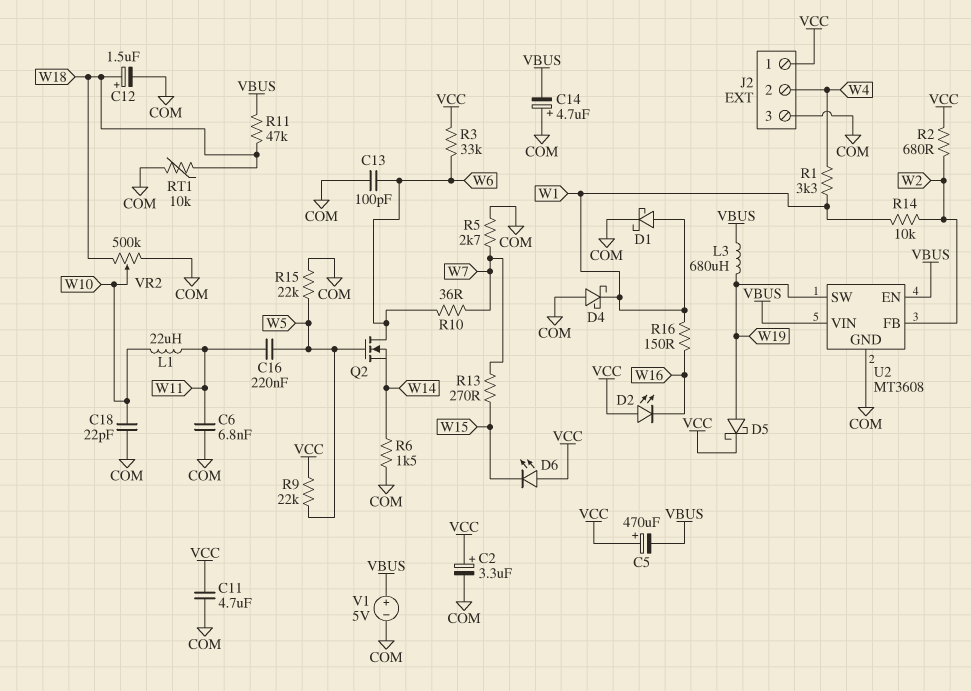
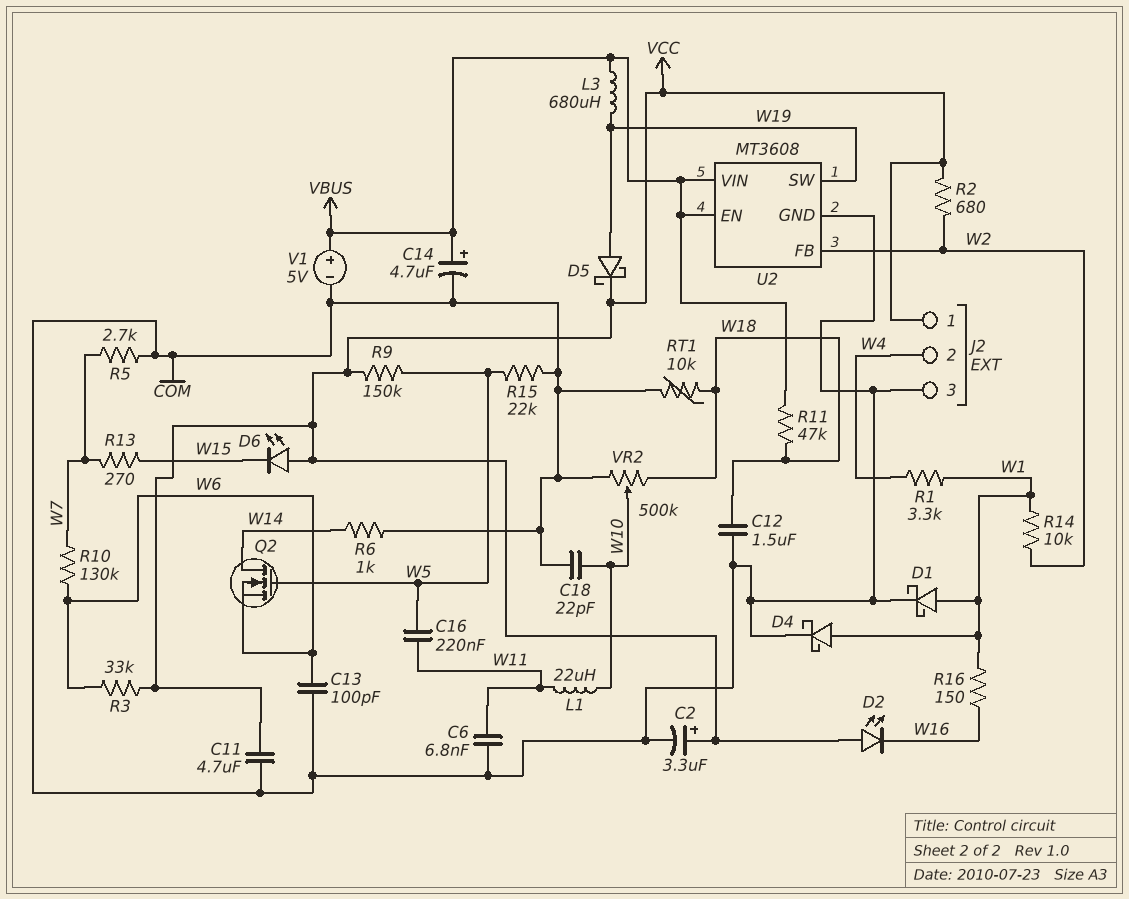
C5: 470uF (plus VCC, minus VBUS) -> none
C12: 1.5uF (plus W18, minus COM) -> 1.5uF (COM, W18)
C14: 4.7uF (plus COM, minus VBUS) -> 4.7uF (plus VBUS, minus COM)
D4: schottky (A COM, K W1) -> schottky (A W1, K COM)
Q2: NMOS (G W5, D W6, S W14) -> NMOS (G W5, D W14, S W6)
R6: 1.5k (COM, W14) -> 1k (COM, W14)
R9: 22k (VCC, W5) -> 150k (VCC, W5)
R10: 36 (W6, W7) -> 130k (W6, W7)

